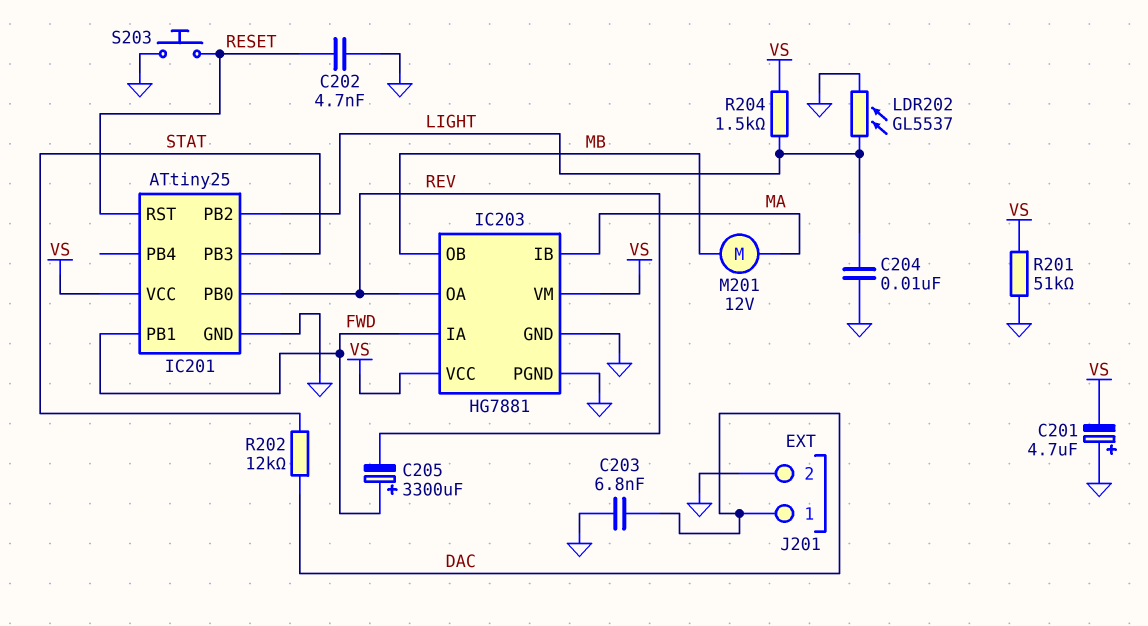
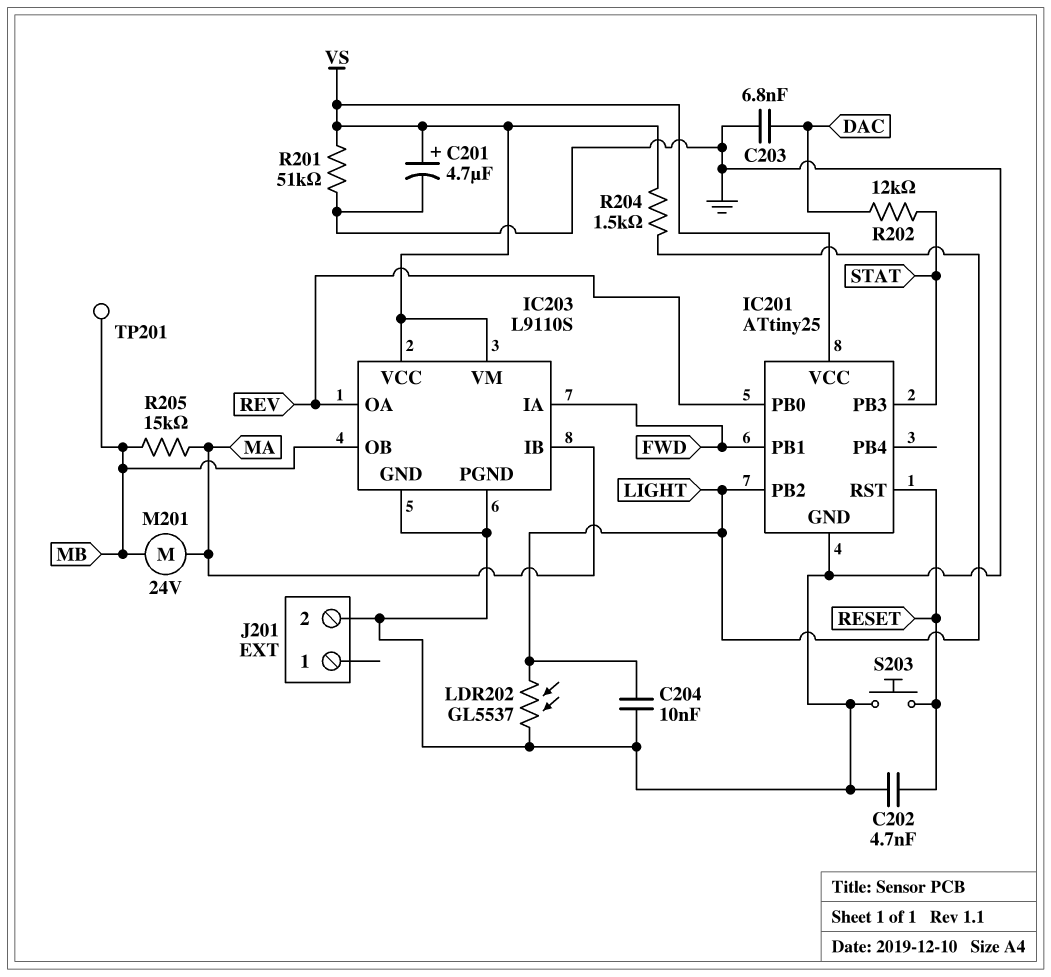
C201: 4.7uF (plus GND, minus VS) -> 4.7uF (plus VS, minus GND)
C205: 3300uF (plus FWD, minus REV) -> none
IC203: HG7881 -> L9110S
J201 pin 1: DAC -> none
M201: motor 12V (MA, MB) -> motor 24V (MA, MB)
R205: none -> 15k (MA, MB)
TP201: none -> test point (MB)

